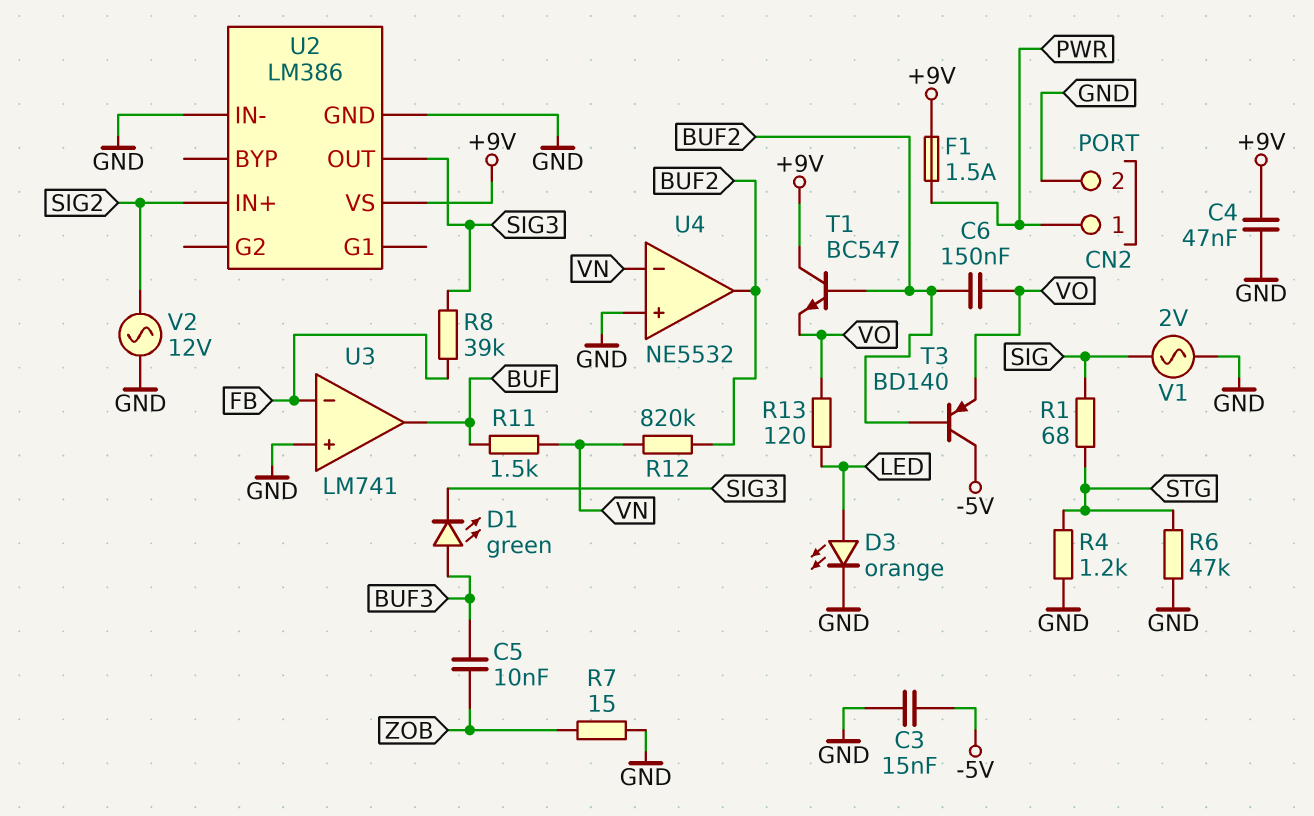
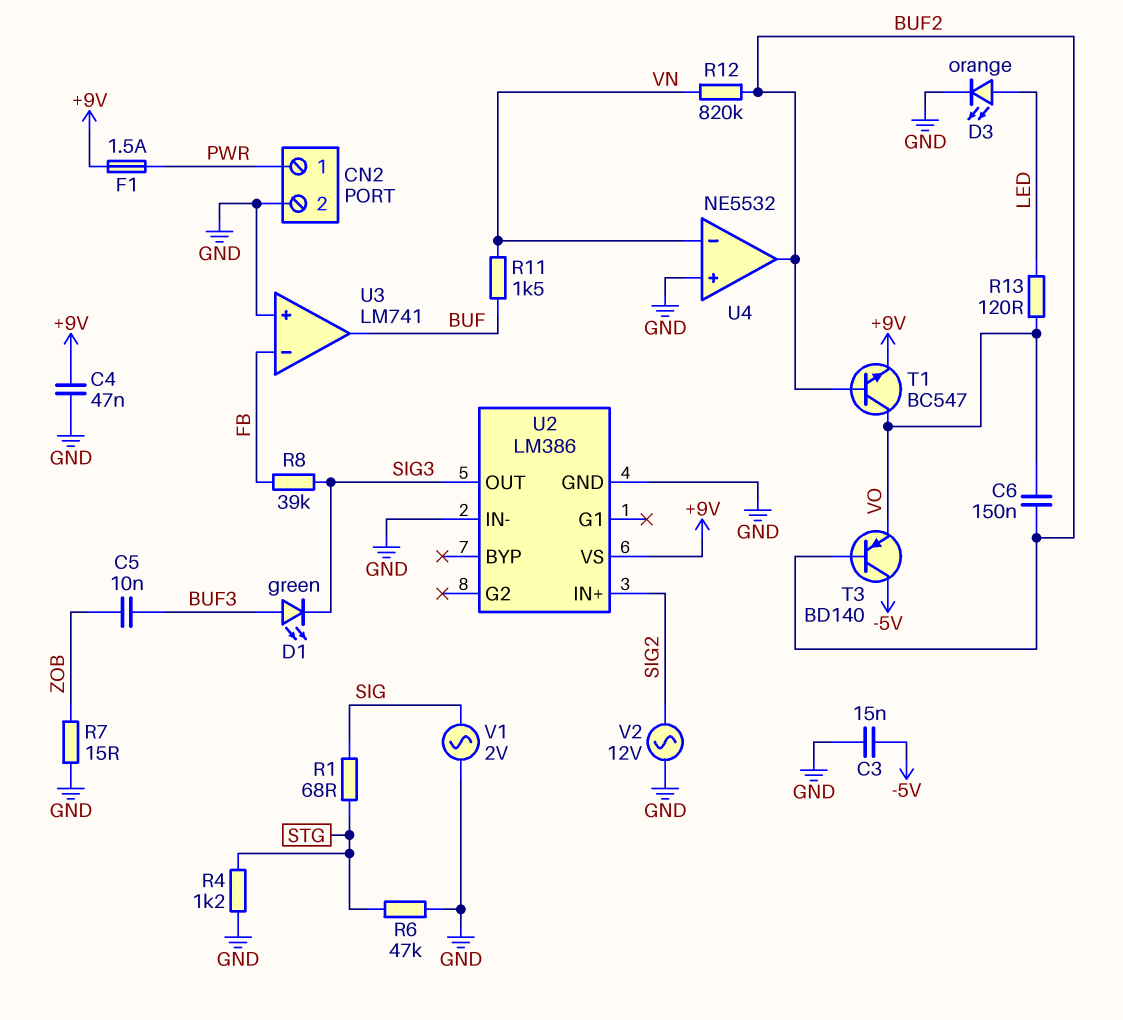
T1: NPN BC547 (B BUF2, C +9V, E VO) -> NPN BC547 (B BUF2, C VO, E +9V)

